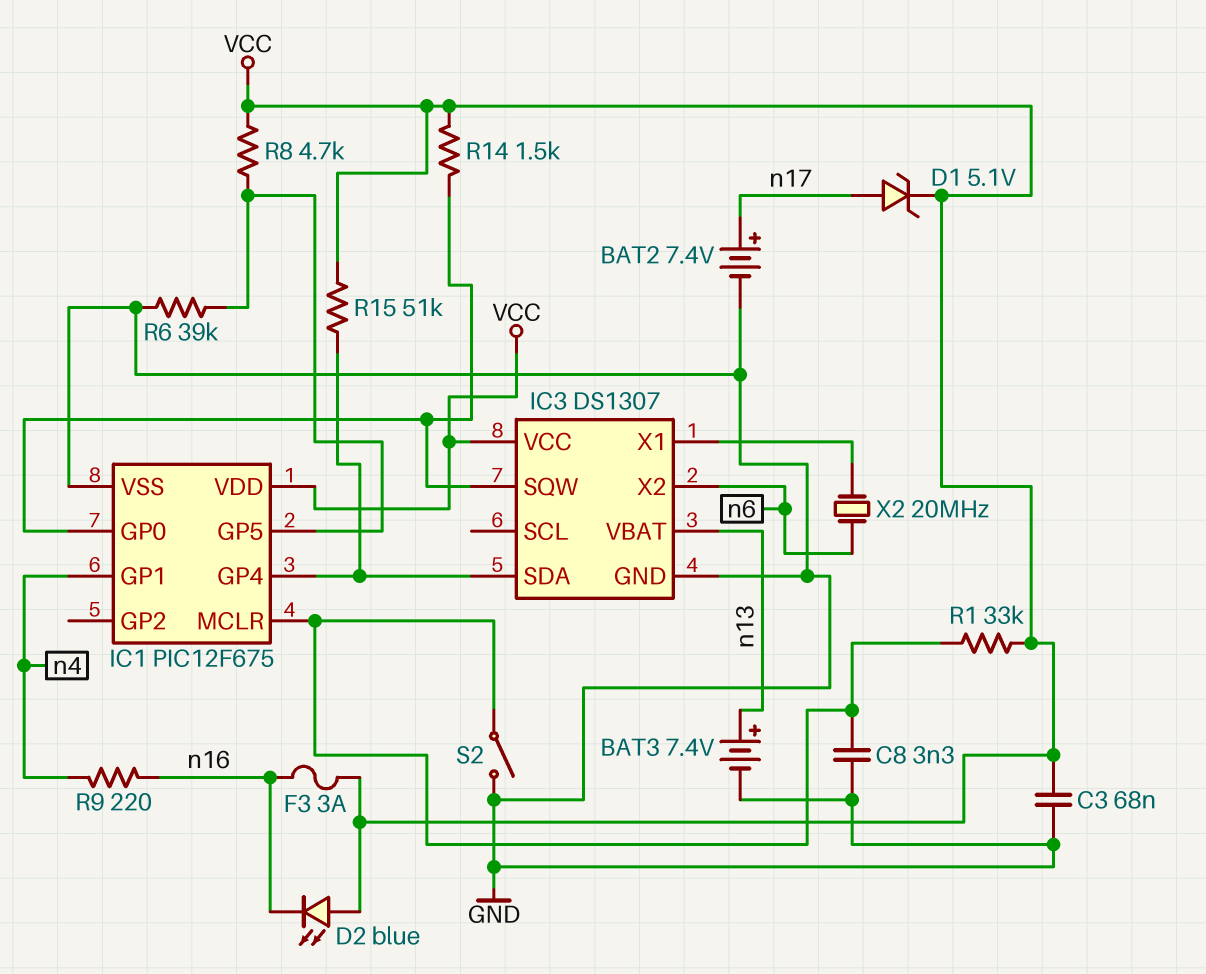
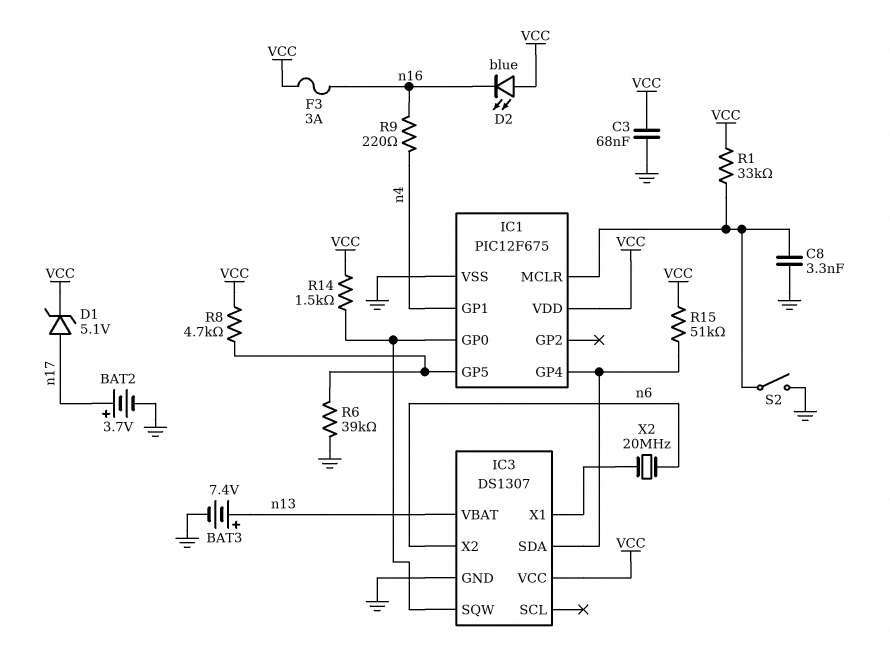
BAT2: 7.4V (plus n17, minus GND) -> 3.7V (plus n17, minus GND)

